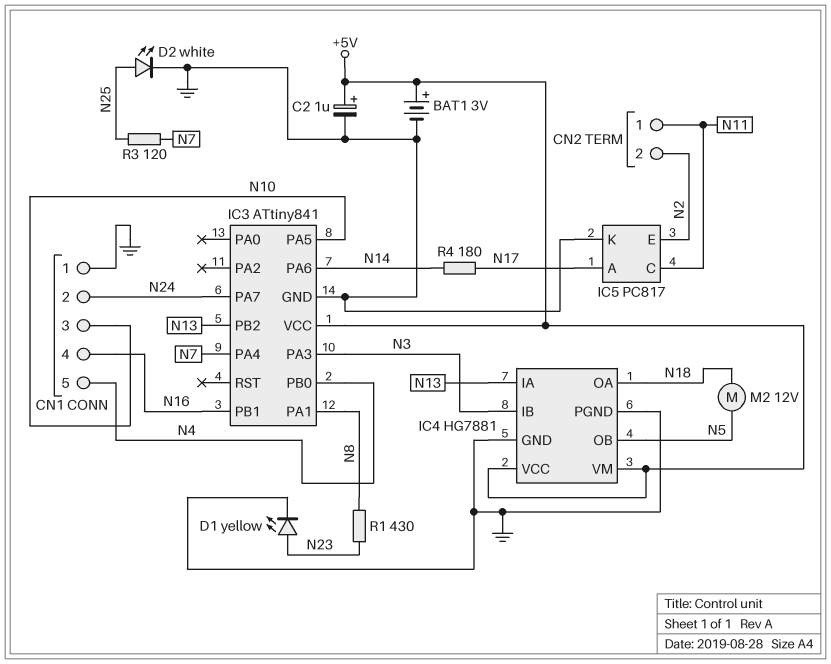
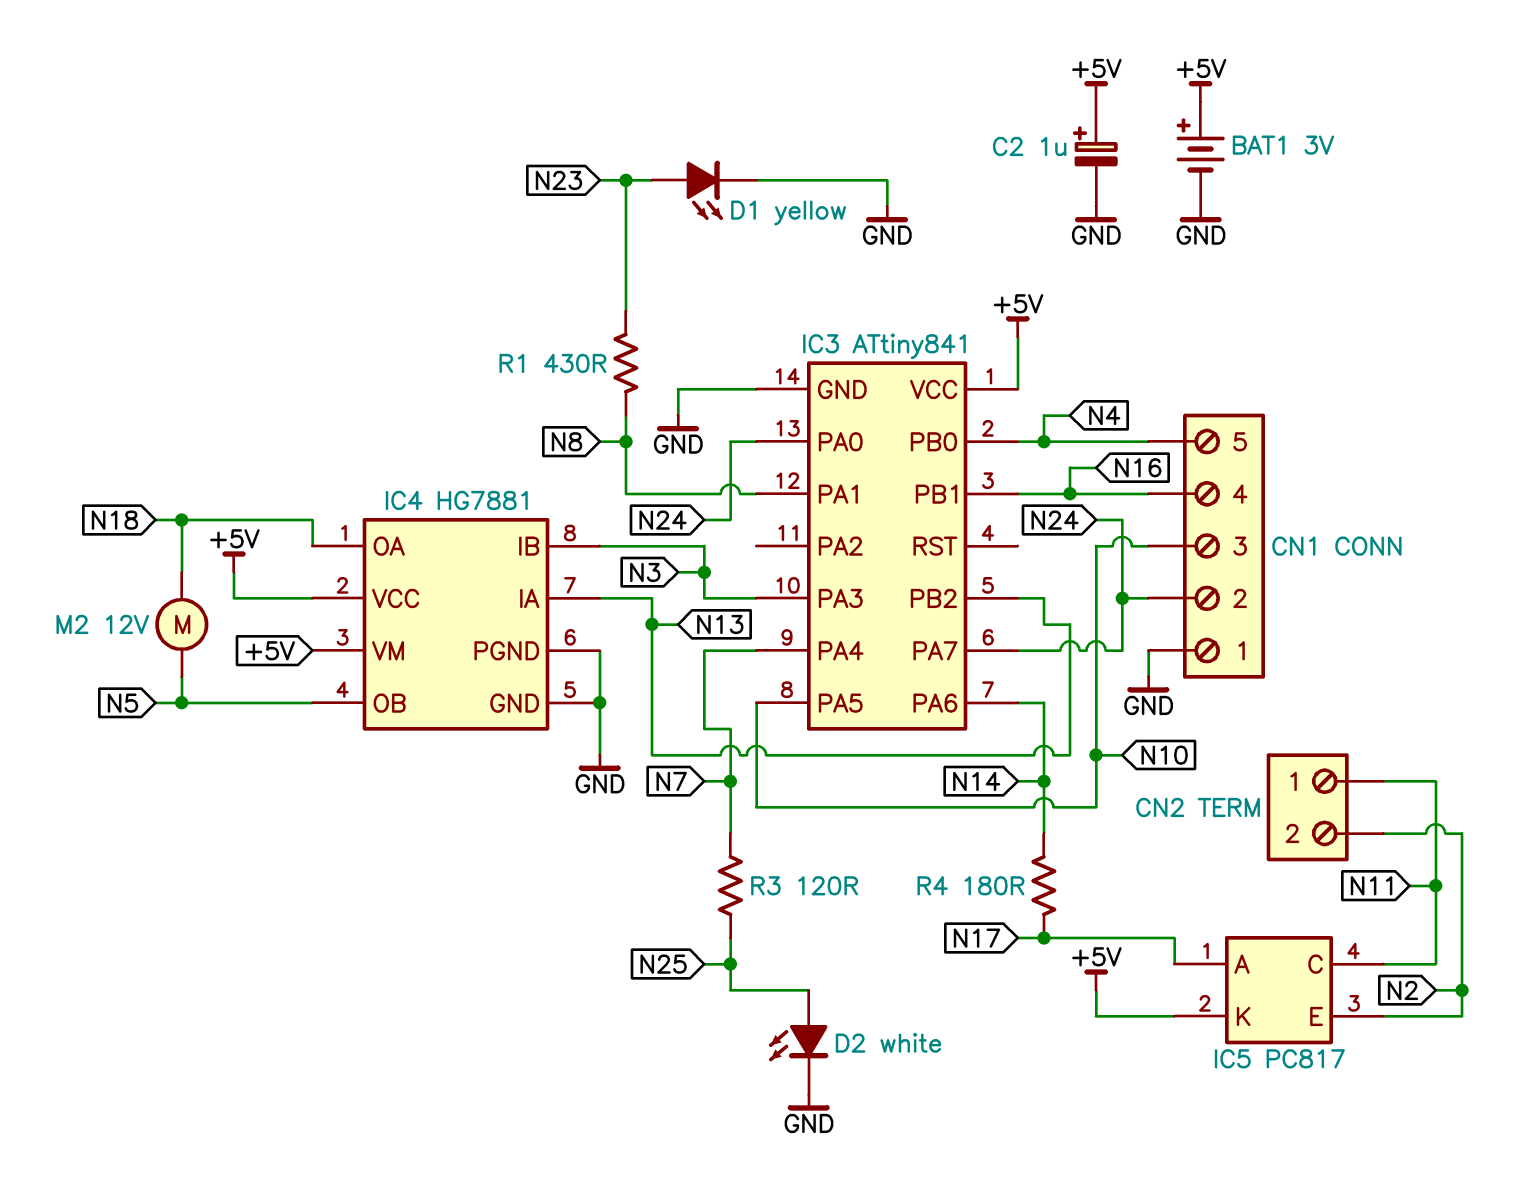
IC3 pin PA0: none -> N24
IC5 pin K: GND -> +5V

